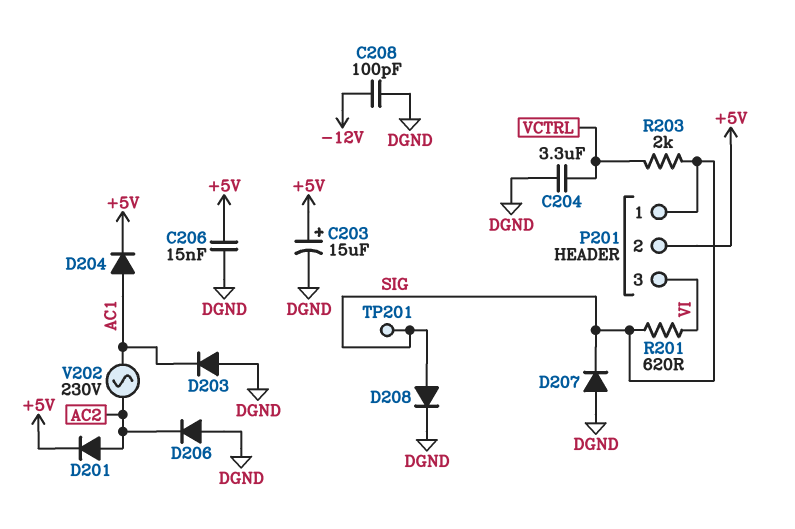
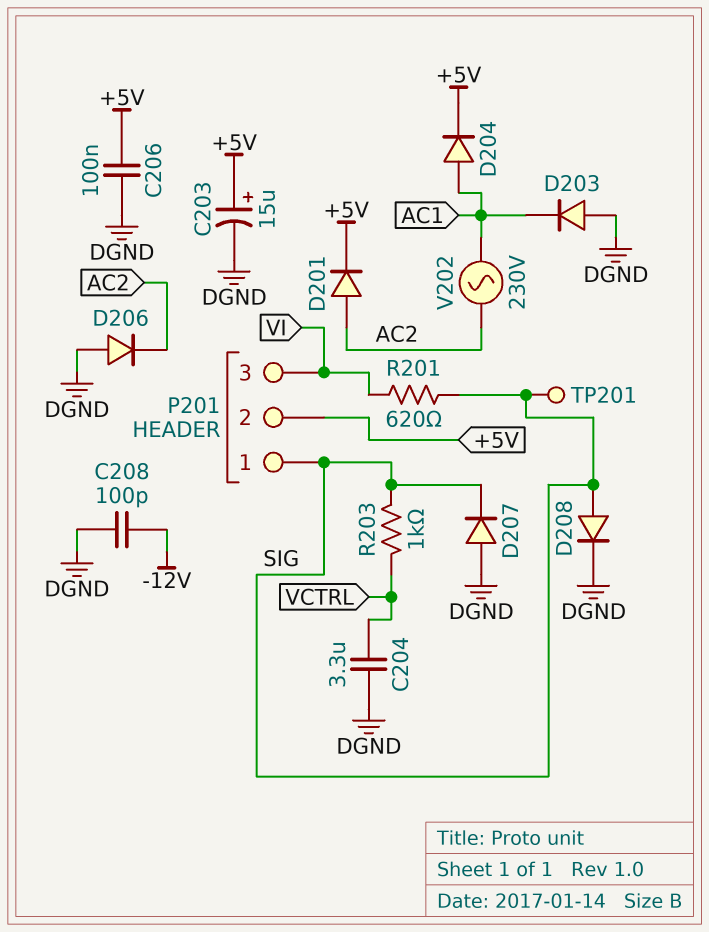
C206: 15nF (+5V, DGND) -> 100nF (+5V, DGND)
R203: 2k (SIG, VCTRL) -> 1k (SIG, VCTRL)

